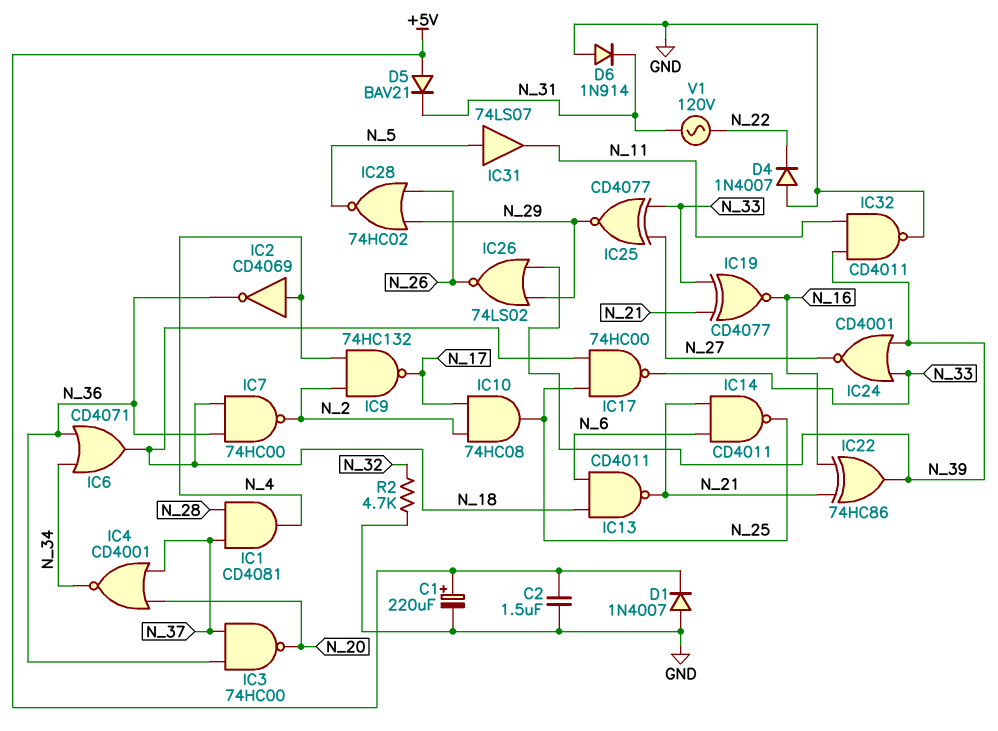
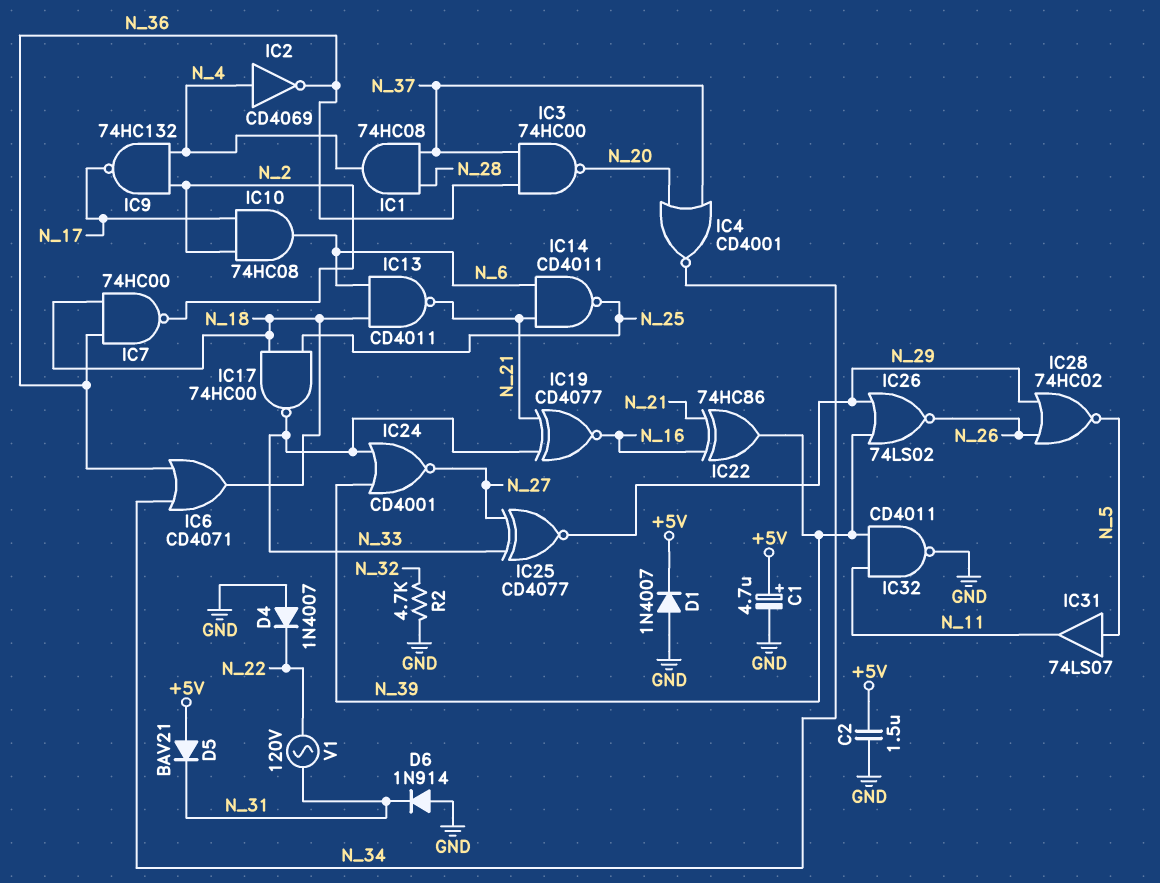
C1: 220uF (plus +5V, minus GND) -> 4.7uF (plus +5V, minus GND)
IC1: AND CD4081 (in N_28, in N_37, out N_4) -> AND 74HC08 (in N_28, in N_37, out N_4)
IC10: AND 74HC08 (in N_2, in N_17, out N_25) -> AND 74HC08 (in N_2, in N_17, out N_6)

